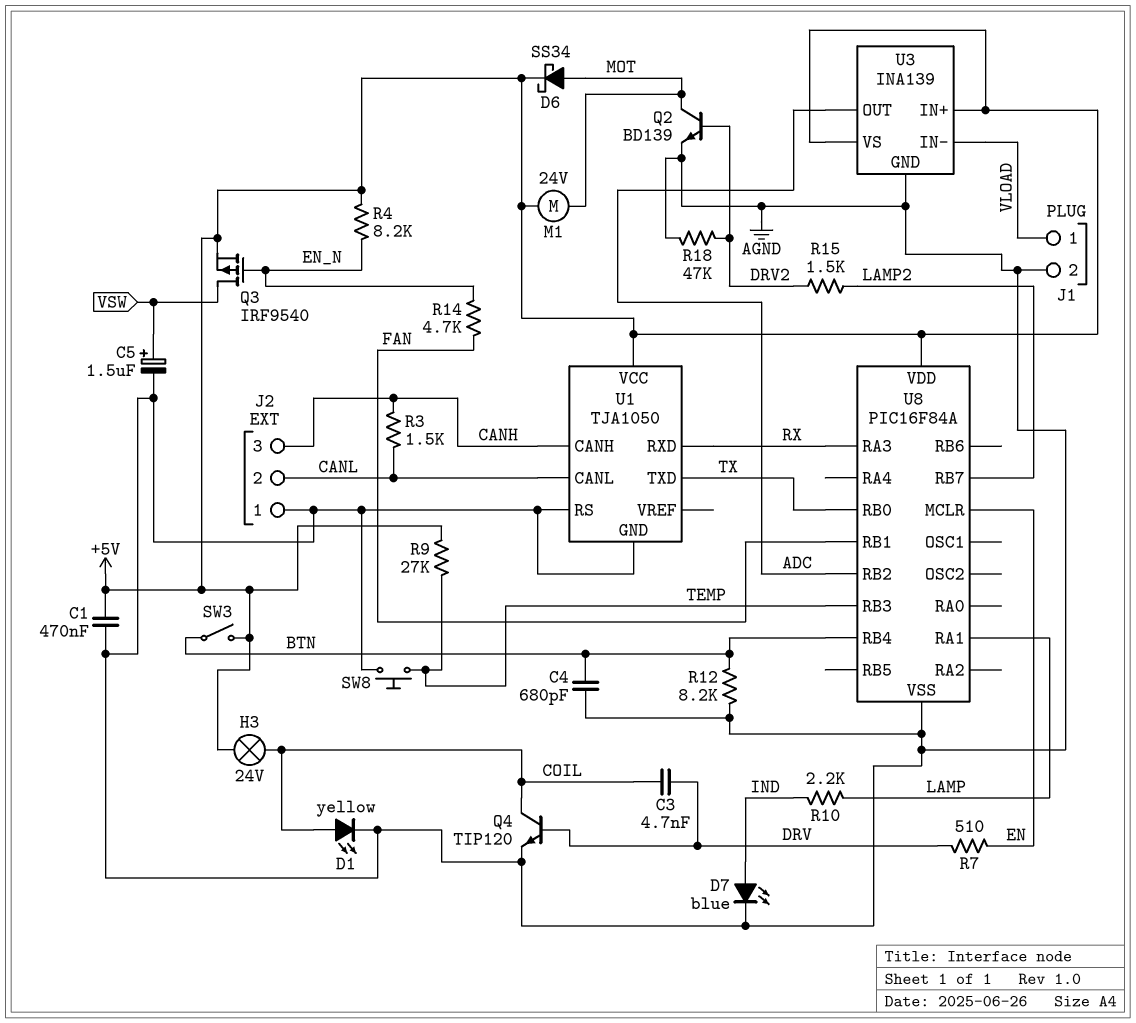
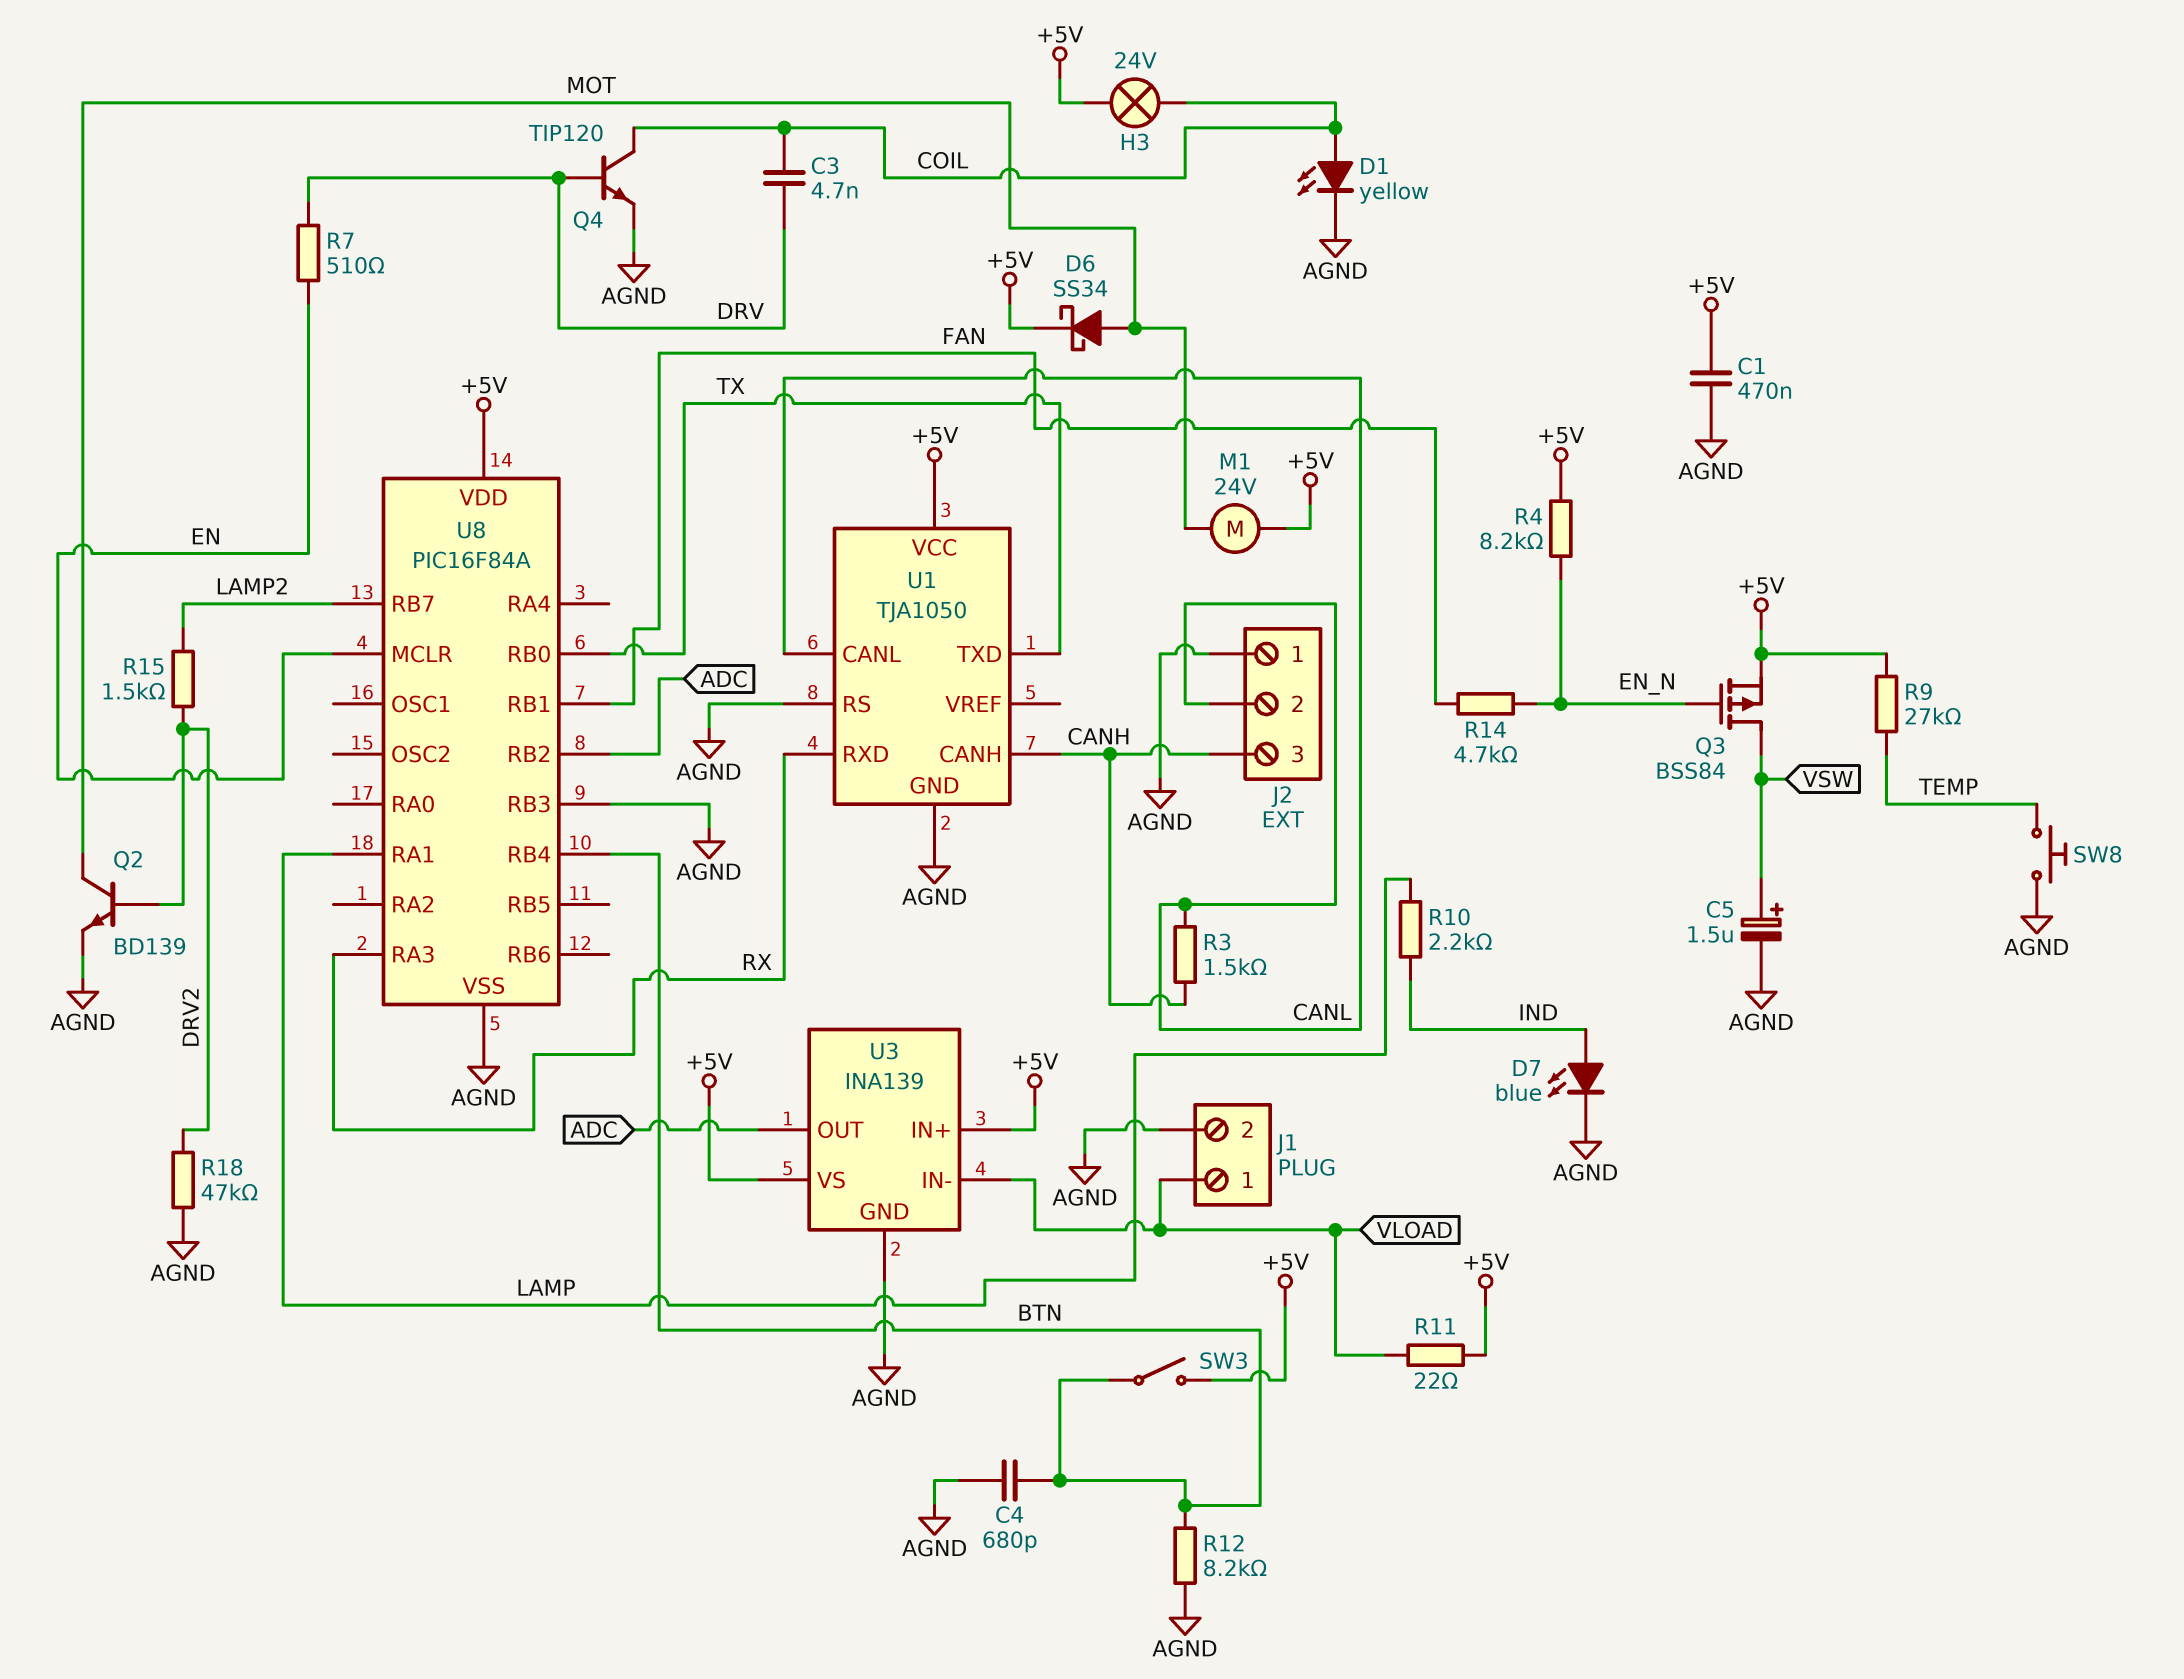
Q3: PMOS IRF9540 (G EN_N, D VSW, S +5V) -> PMOS BSS84 (G EN_N, D VSW, S +5V)
R11: none -> 22 (+5V, VLOAD)
U8 pin RB3: TEMP -> AGND

